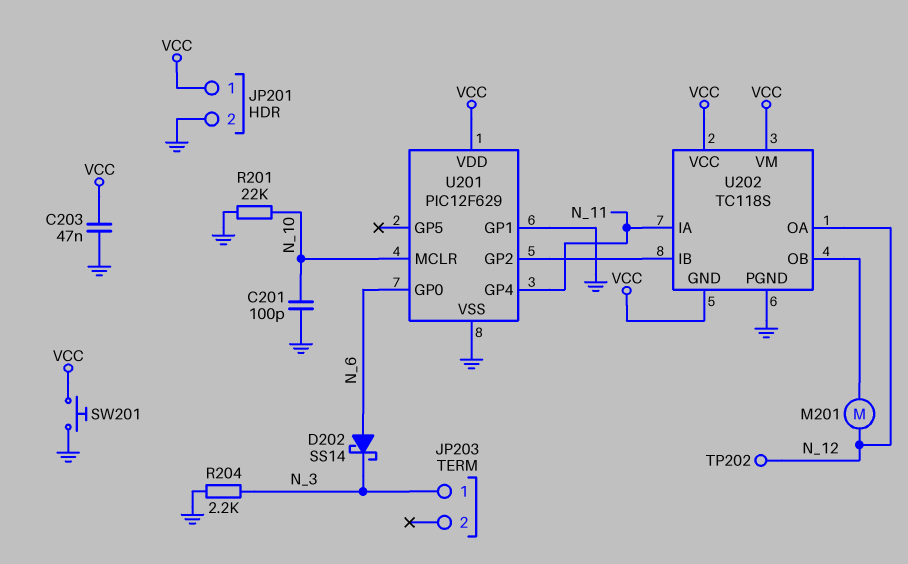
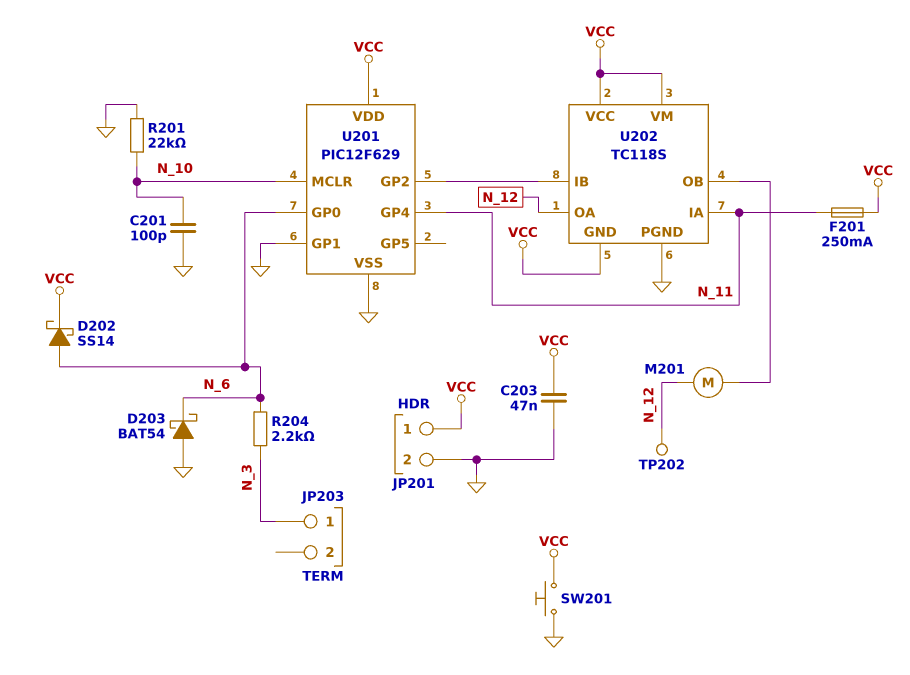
D202: schottky SS14 (A N_6, K N_3) -> schottky SS14 (A N_6, K VCC)
D203: none -> schottky BAT54 (A GND, K N_6)
F201: none -> 250mA (N_11, VCC)
R204: 2.2k (GND, N_3) -> 2.2k (N_3, N_6)

